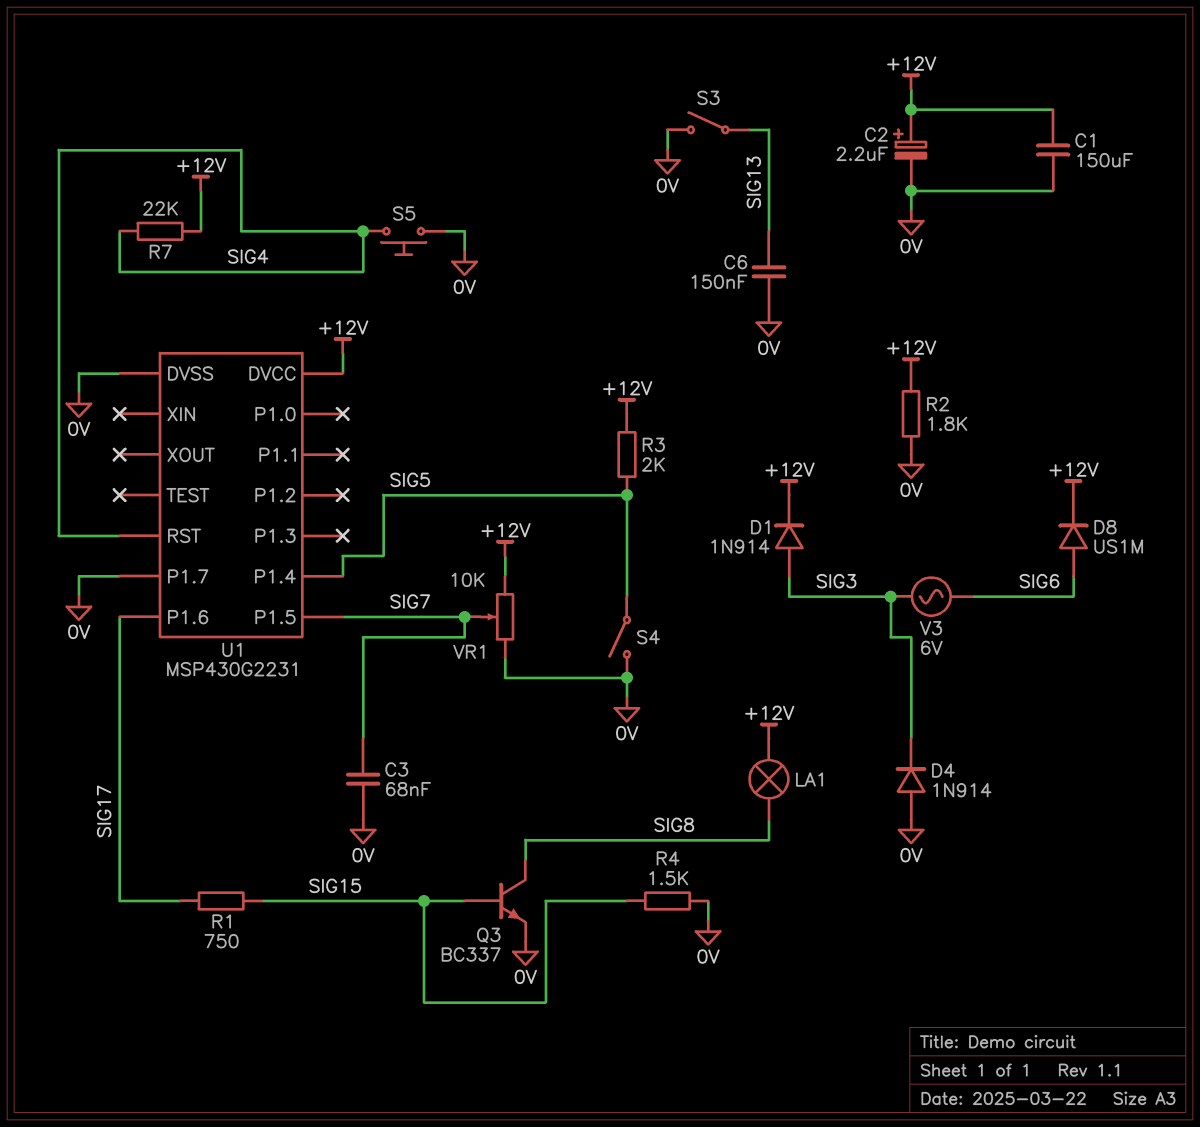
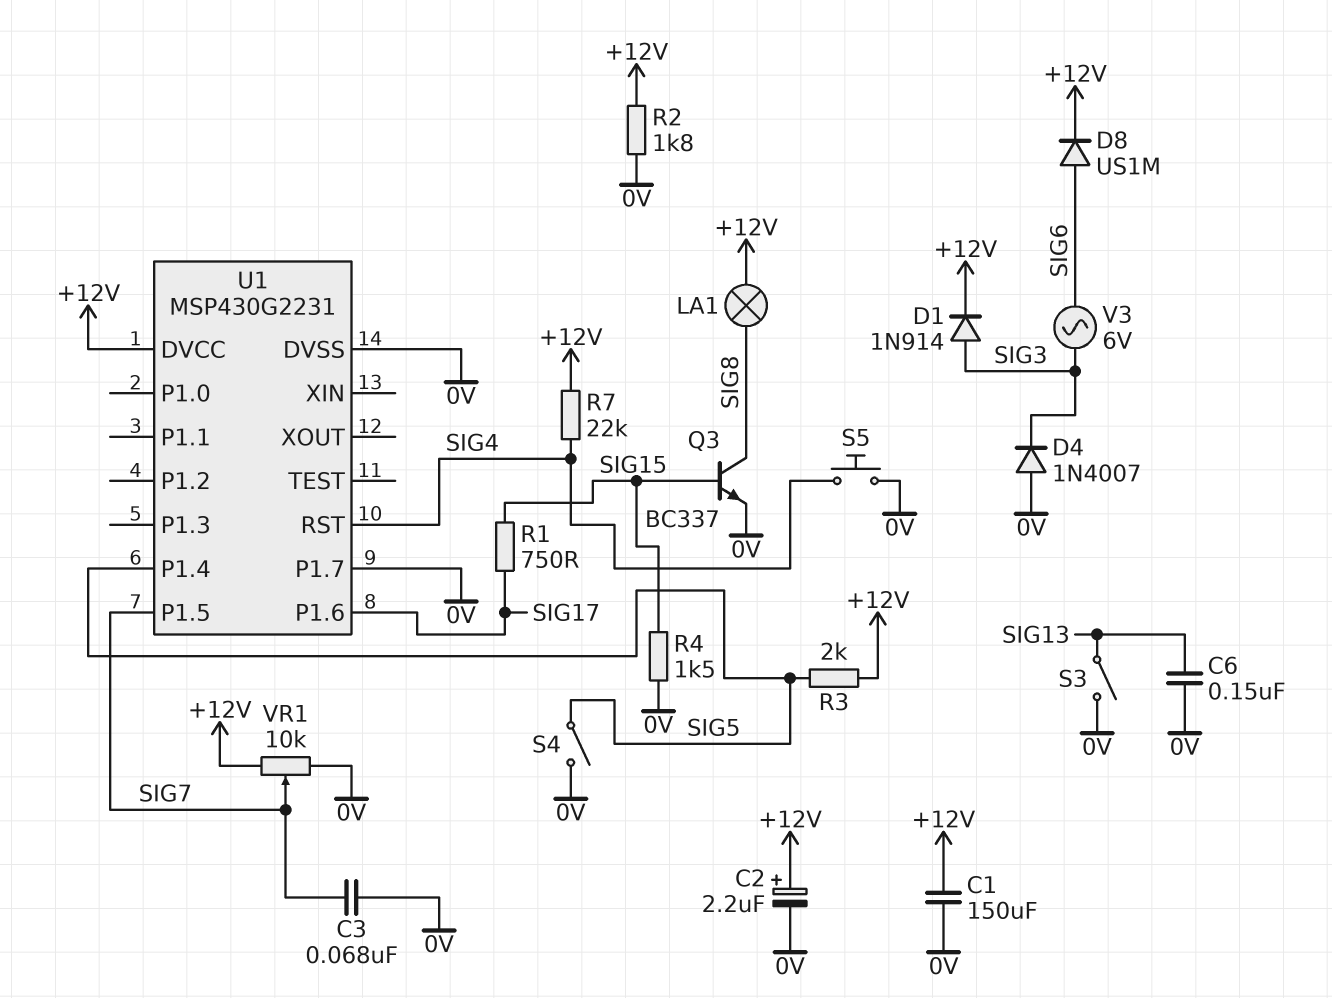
D4: diode 1N914 (A 0V, K SIG3) -> diode 1N4007 (A 0V, K SIG3)

